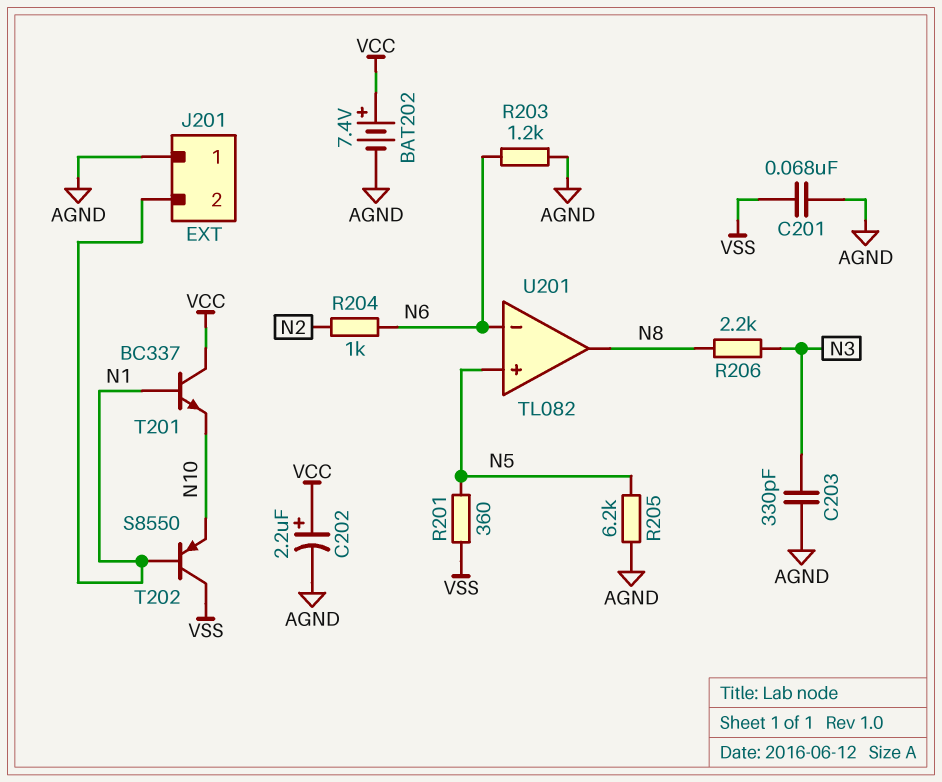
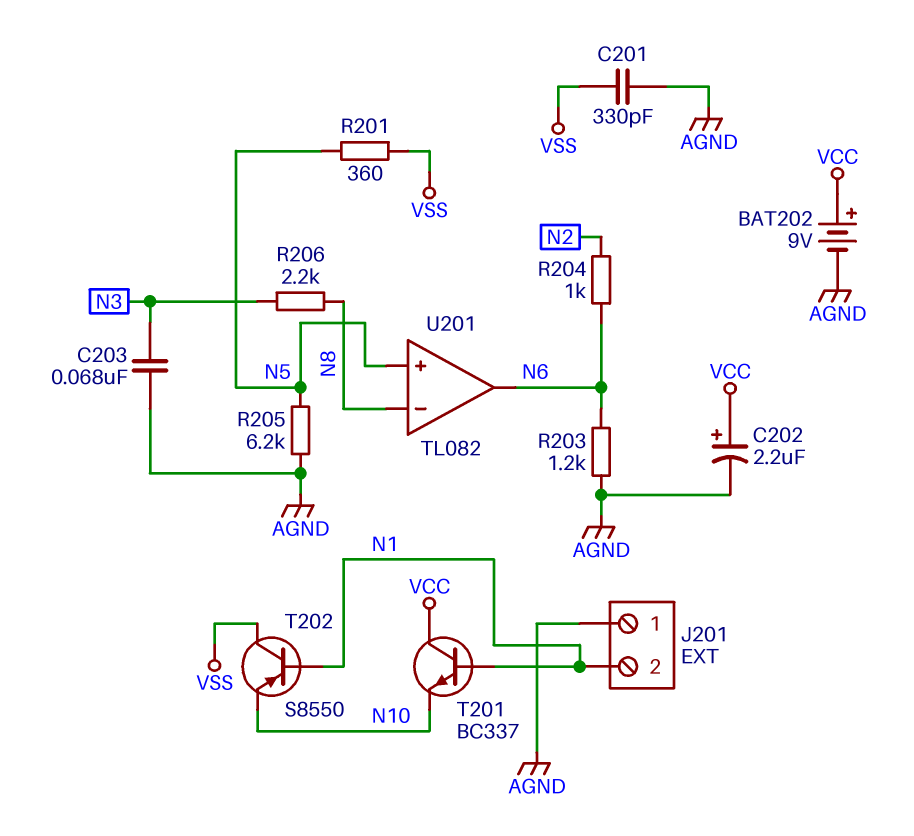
BAT202: 7.4V (plus VCC, minus AGND) -> 9V (plus VCC, minus AGND)
C201: 68nF (AGND, VSS) -> 330pF (AGND, VSS)
C203: 330pF (AGND, N3) -> 68nF (AGND, N3)
U201 pin in-: N6 -> N8
U201 pin out: N8 -> N6

